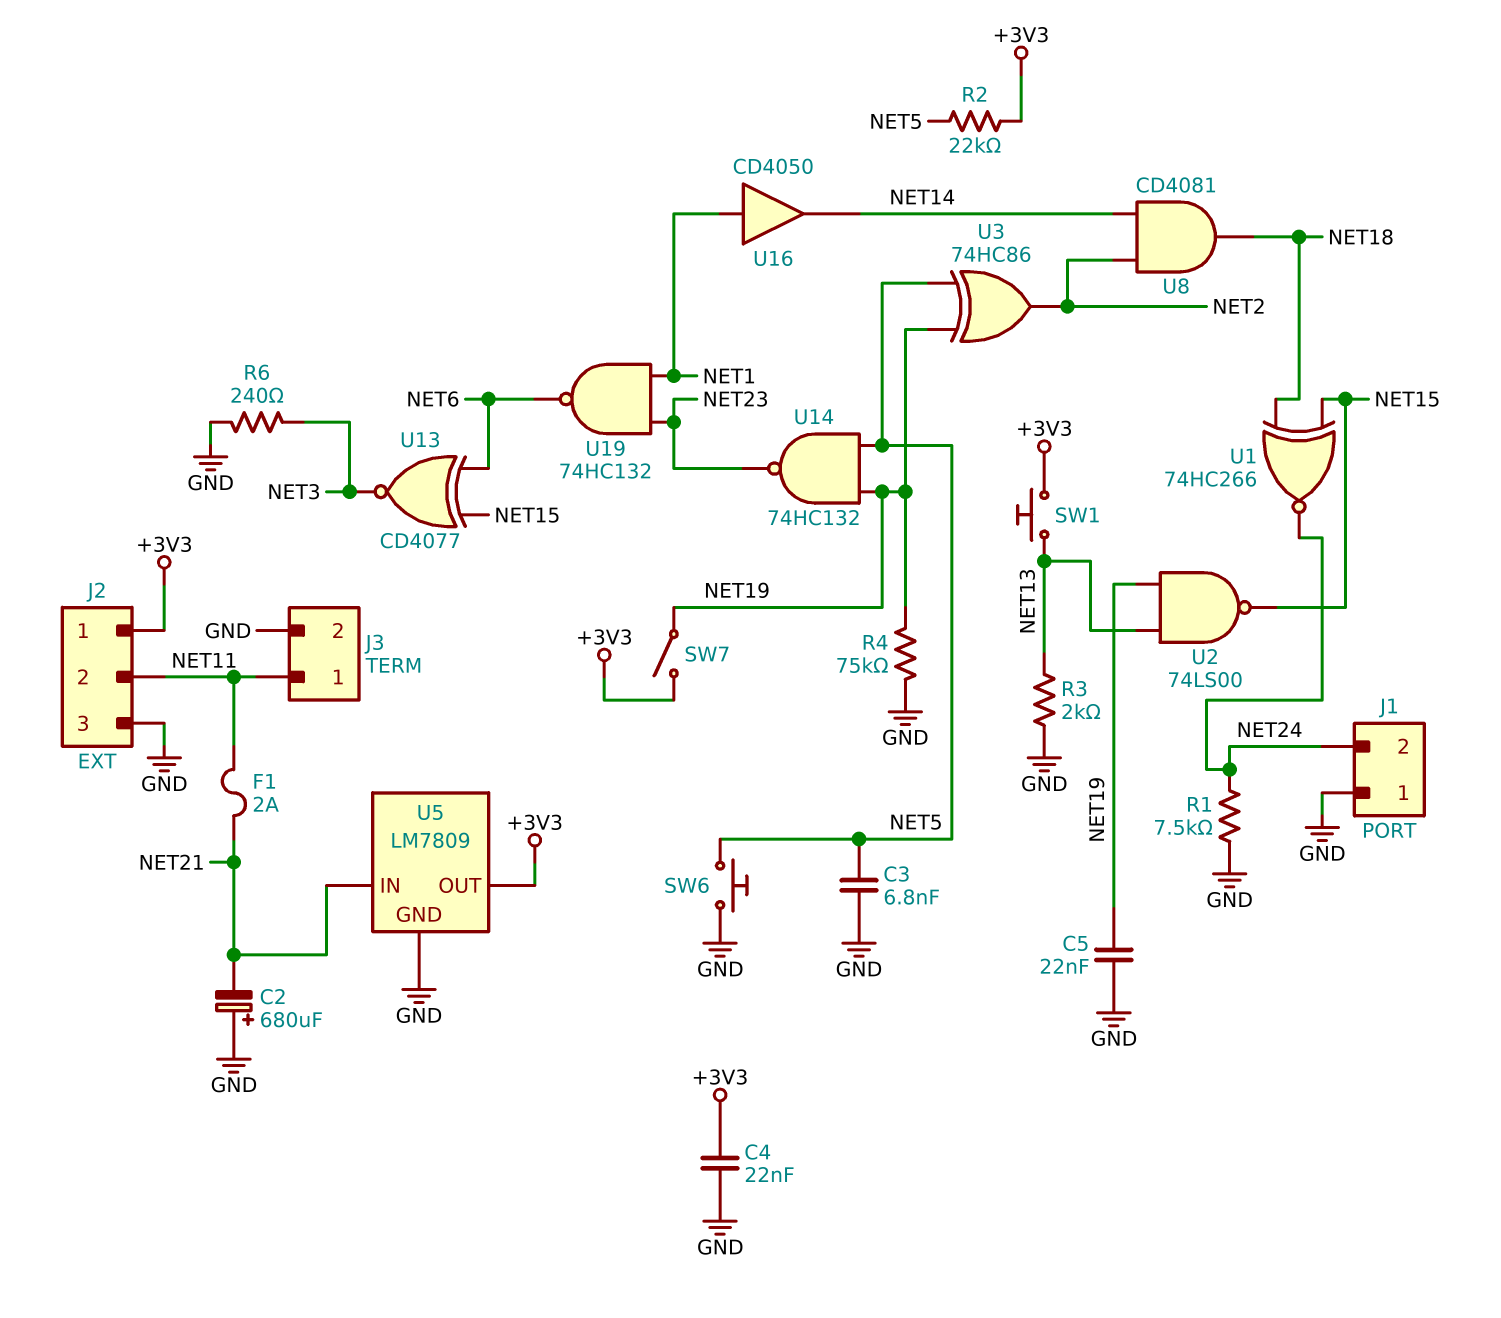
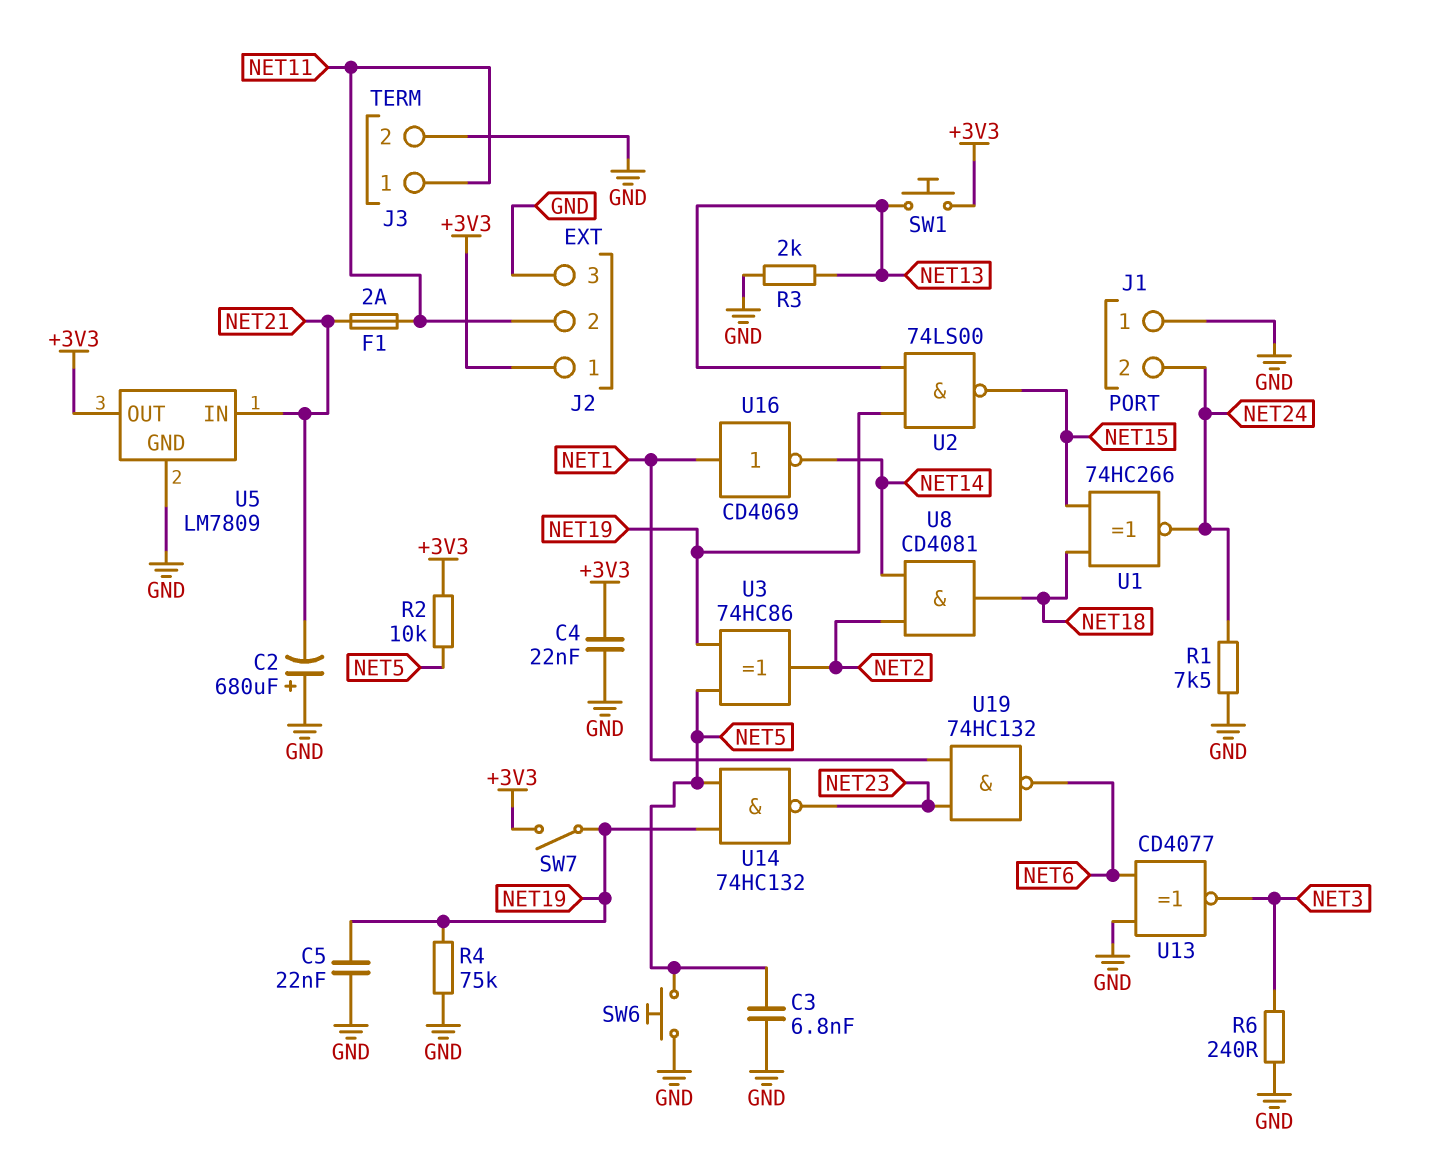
R2: 22k (+3V3, NET5) -> 10k (+3V3, NET5)
U13: XNOR CD4077 (in NET6, in NET15, out NET3) -> XNOR CD4077 (in GND, in NET6, out NET3)
U16: buffer CD4050 (in NET1, out NET14) -> NOT CD4069 (in NET1, out NET14)

